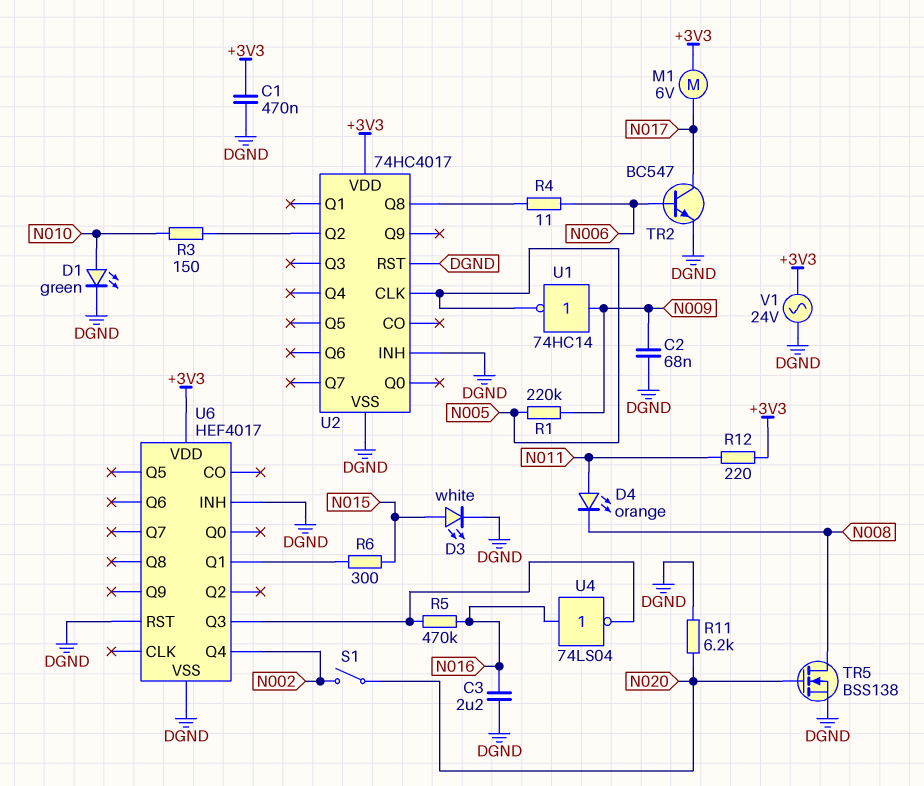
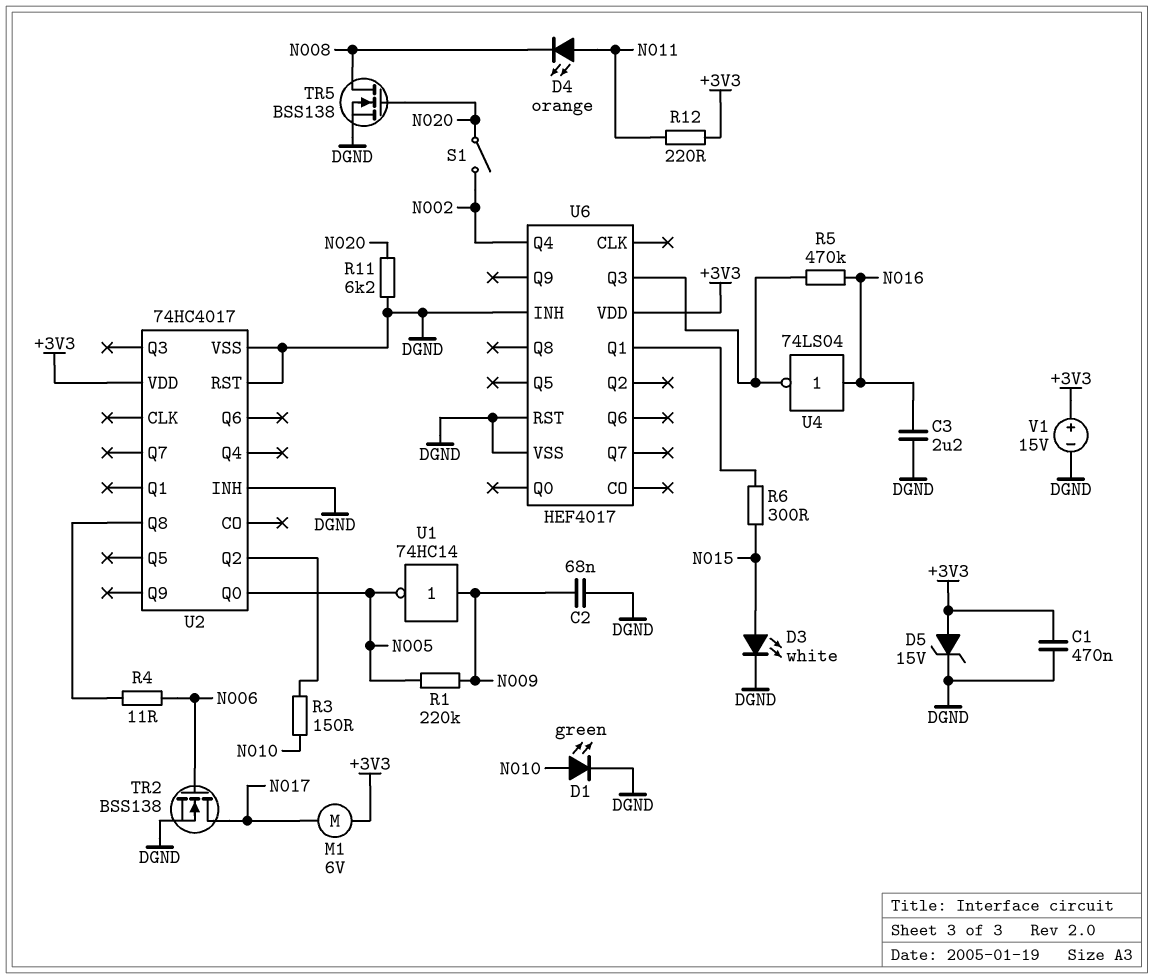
D5: none -> zener 15V (A +3V3, K DGND)
TR2: NPN BC547 (B N006, C N017, E DGND) -> NMOS BSS138 (G N006, D N017, S DGND)
U2 pin CLK: N005 -> none
U2 pin Q0: none -> N005
V1: AC 24V (+3V3, DGND) -> 15V (plus +3V3, minus DGND)

